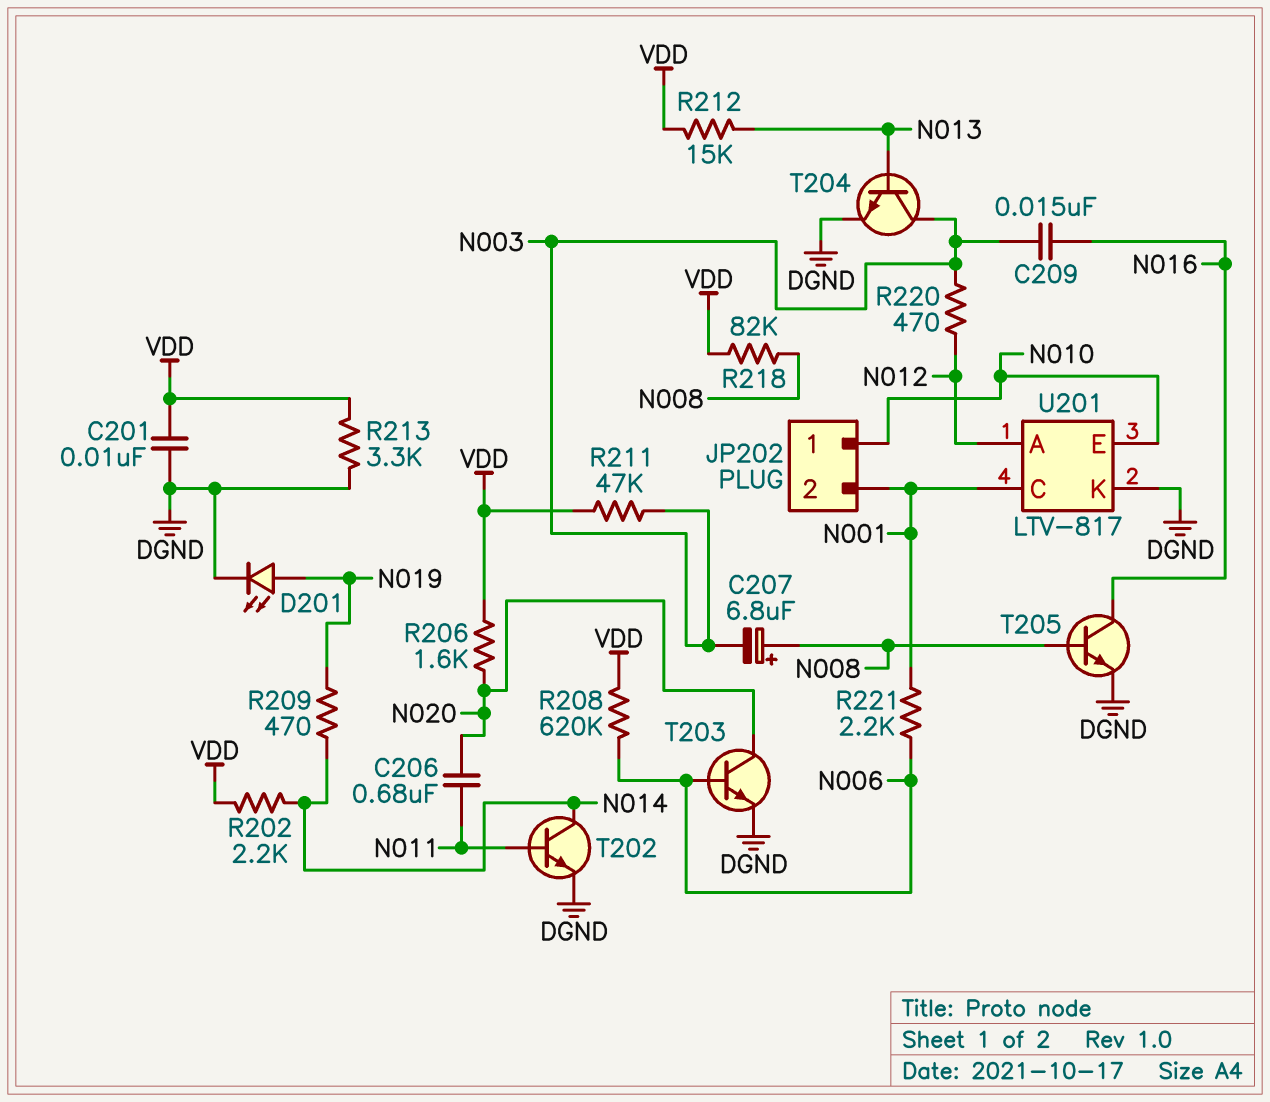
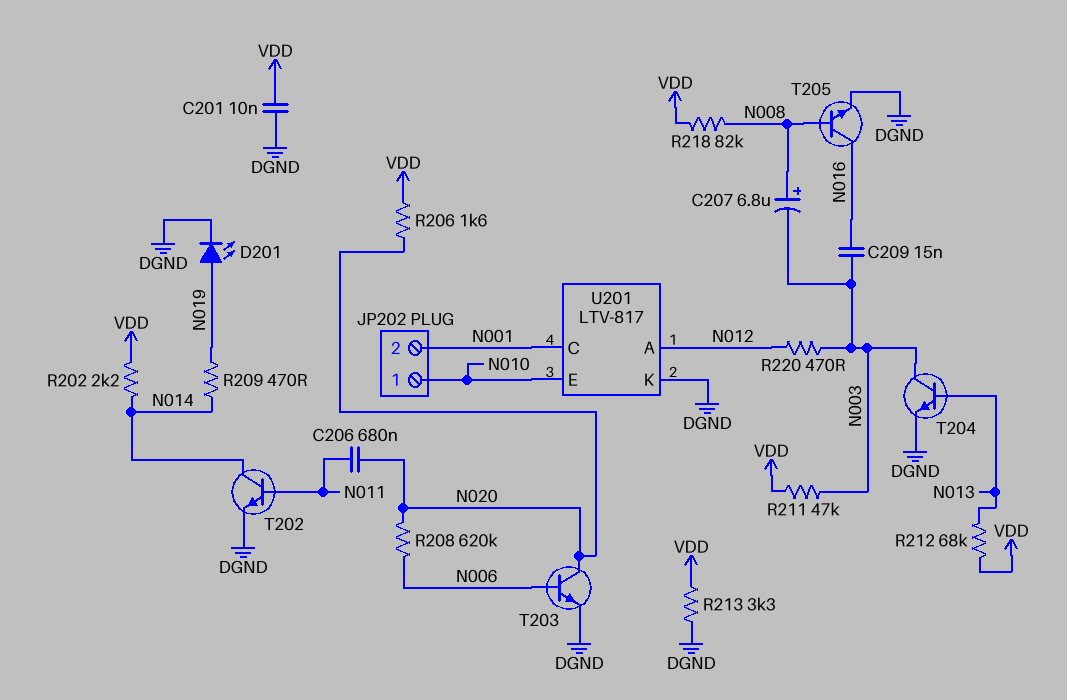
R208: 620k (N006, VDD) -> 620k (N006, N020)
R212: 15k (N013, VDD) -> 68k (N013, VDD)
R221: 2.2k (N001, N006) -> none

